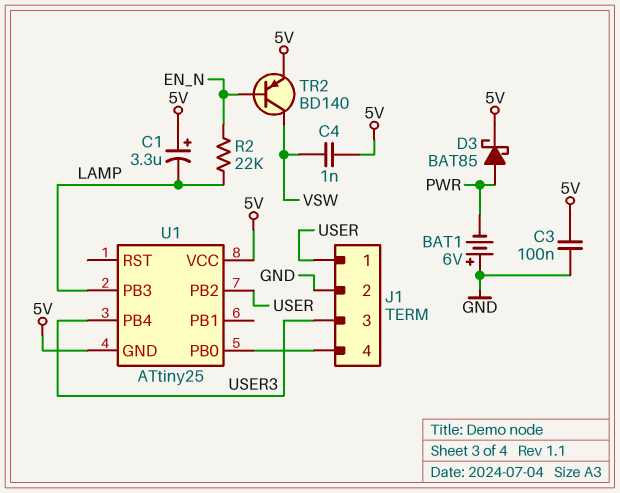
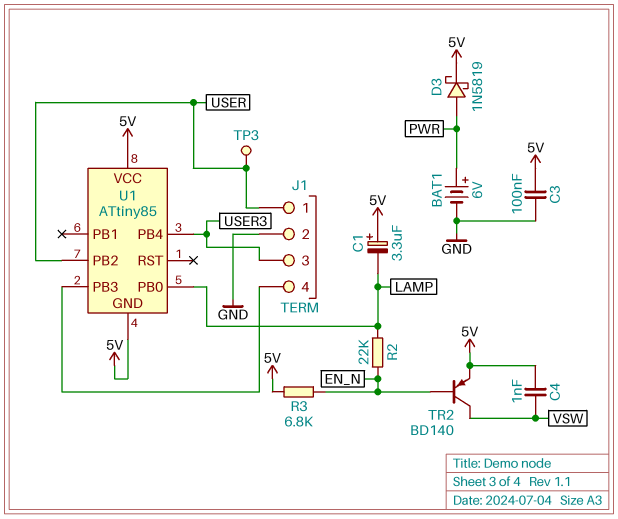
BAT1: 6V (plus GND, minus PWR) -> 6V (plus PWR, minus GND)
D3: schottky BAT85 (A PWR, K 5V) -> schottky 1N5819 (A PWR, K 5V)
R3: none -> 6.8k (5V, EN_N)
TP3: none -> test point (USER)
U1: ATtiny25 -> ATtiny85
U1 pin PB0: J1/4 -> LAMP
U1 pin PB3: LAMP -> J1/4

